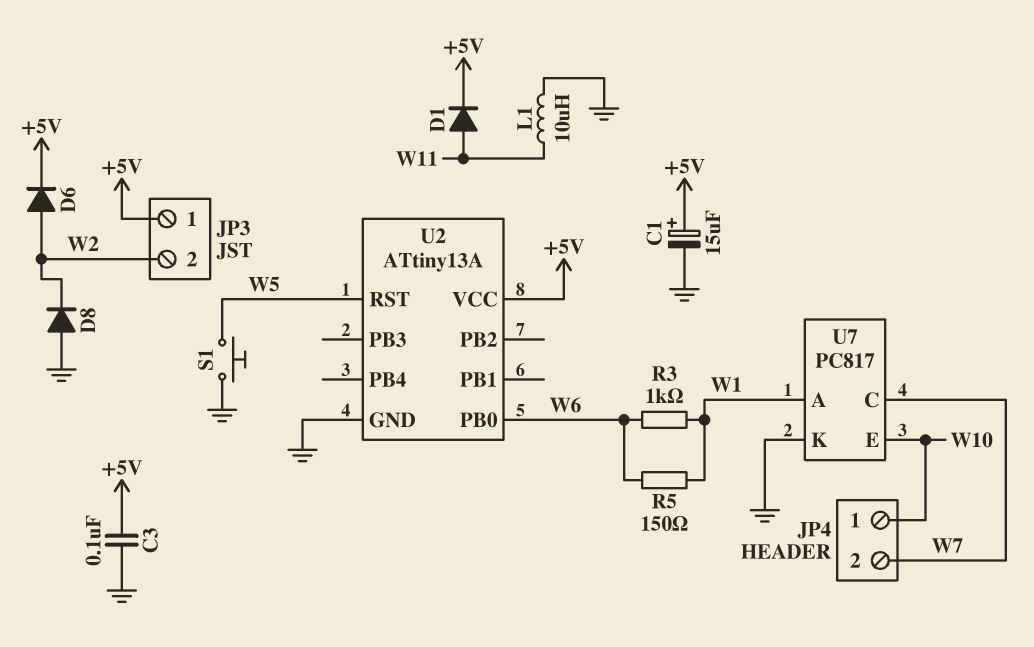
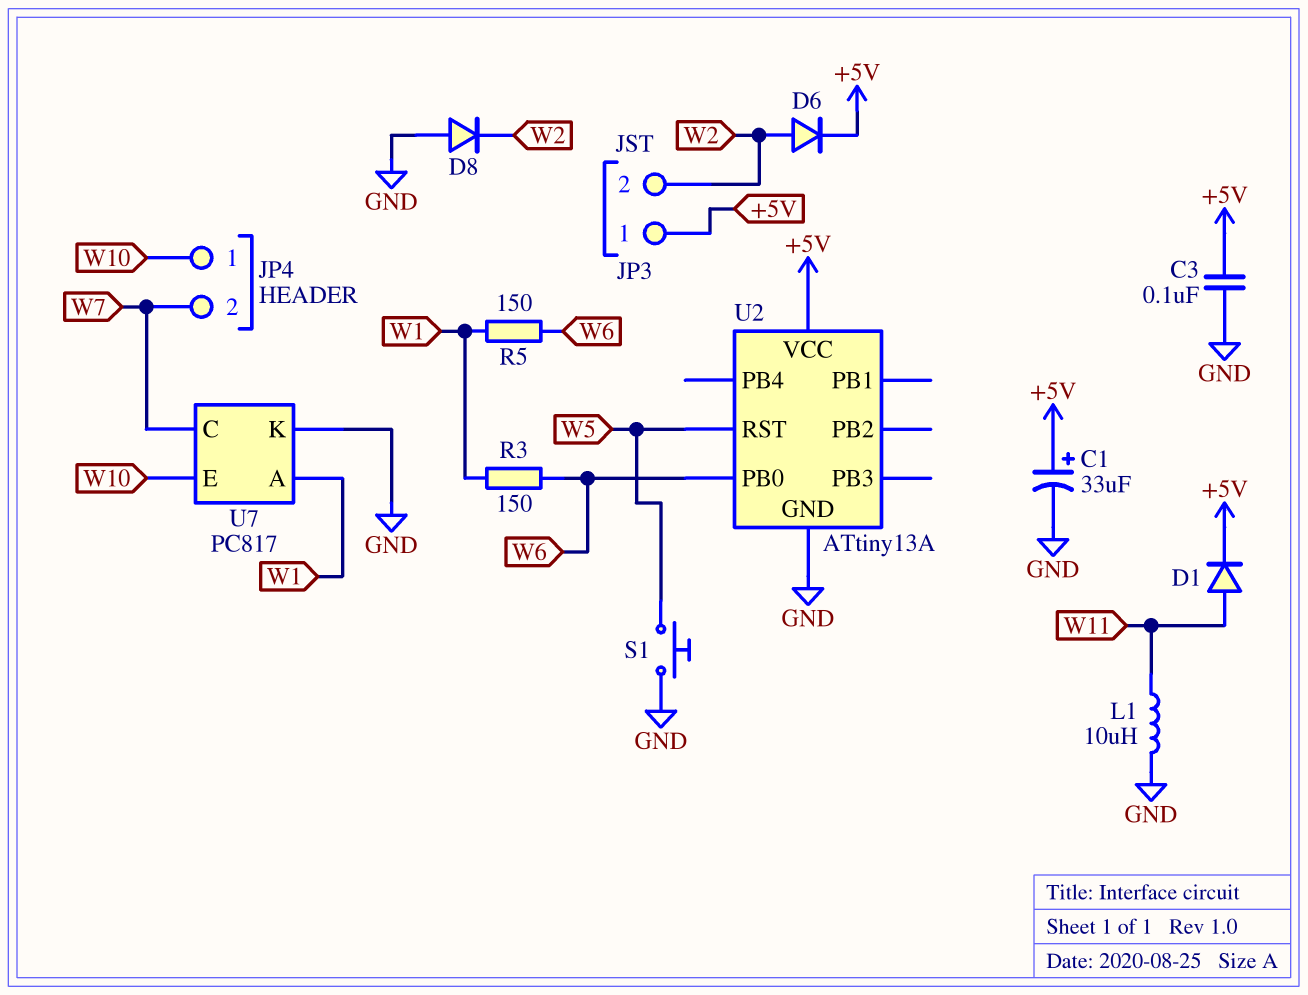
C1: 15uF (plus +5V, minus GND) -> 33uF (plus +5V, minus GND)
R3: 1k (W1, W6) -> 150 (W1, W6)

